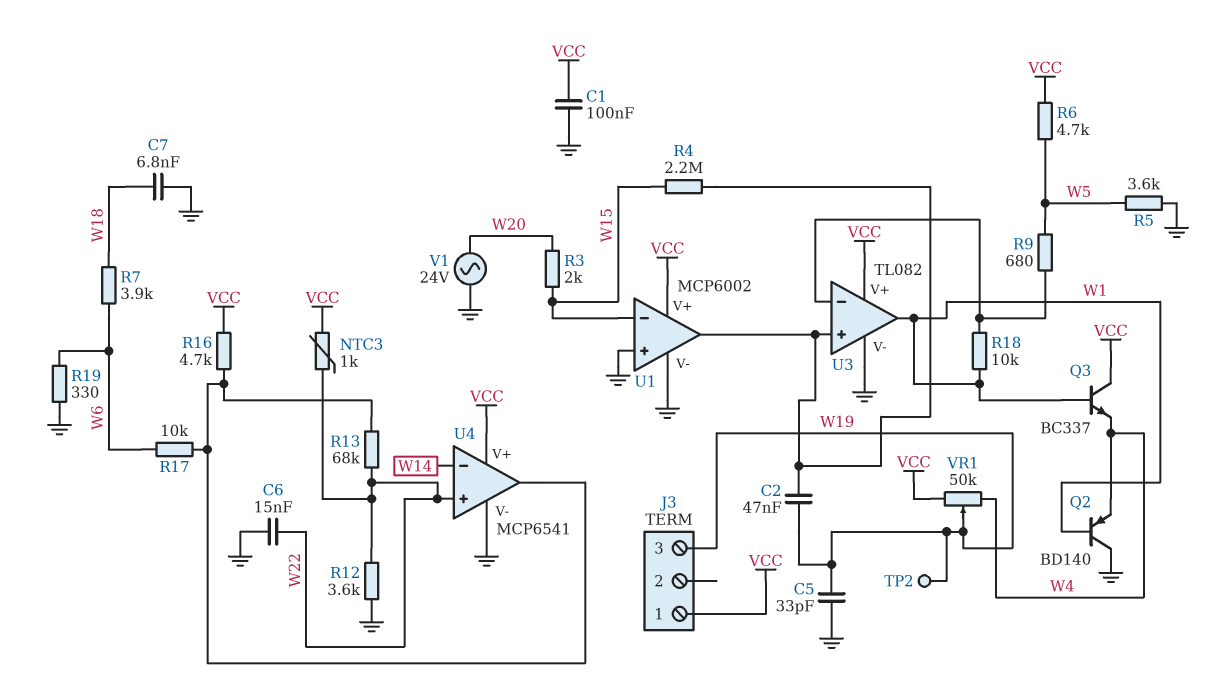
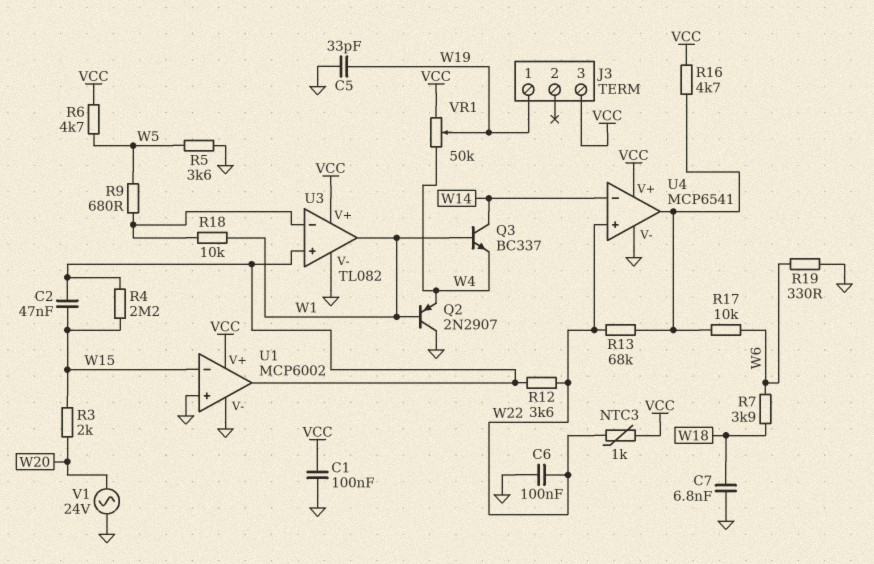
C2: 47nF (U1/out, W19) -> 47nF (U1/out, W15)
C6: 15nF (GND, W22) -> 100nF (GND, W22)
J3 pin 1: VCC -> W19
J3 pin 3: W19 -> VCC
Q2: PNP BD140 (B W1, C GND, E W4) -> PNP 2N2907 (B W1, C GND, E W4)
Q3: NPN BC337 (B W1, C VCC, E W4) -> NPN BC337 (B W1, C W14, E W4)
R12: 3.6k (GND, W22) -> 3.6k (U1/out, W22)
TP2: test point (W19) -> none

